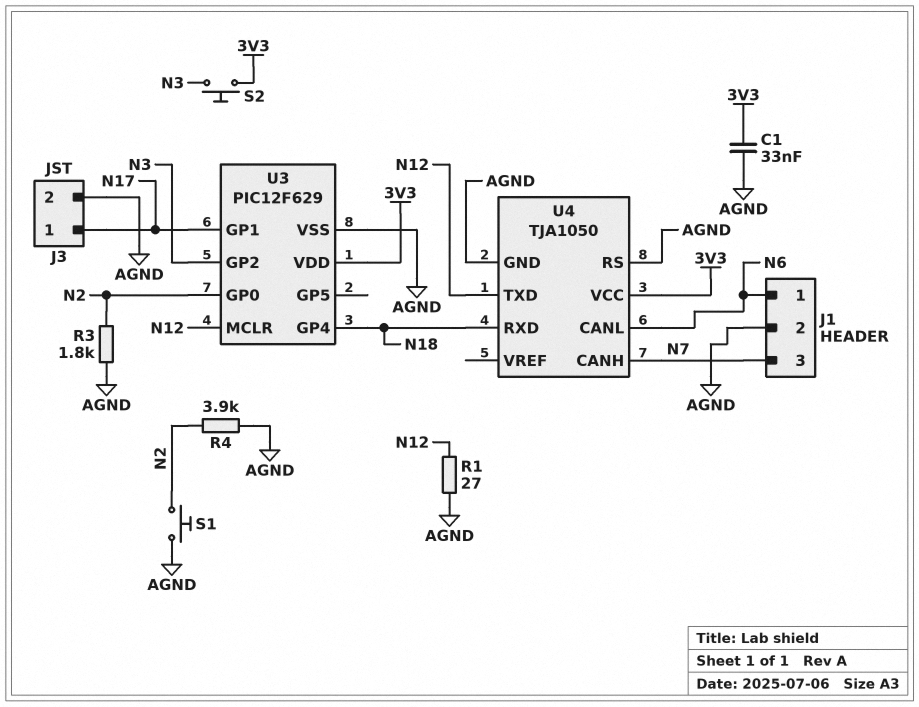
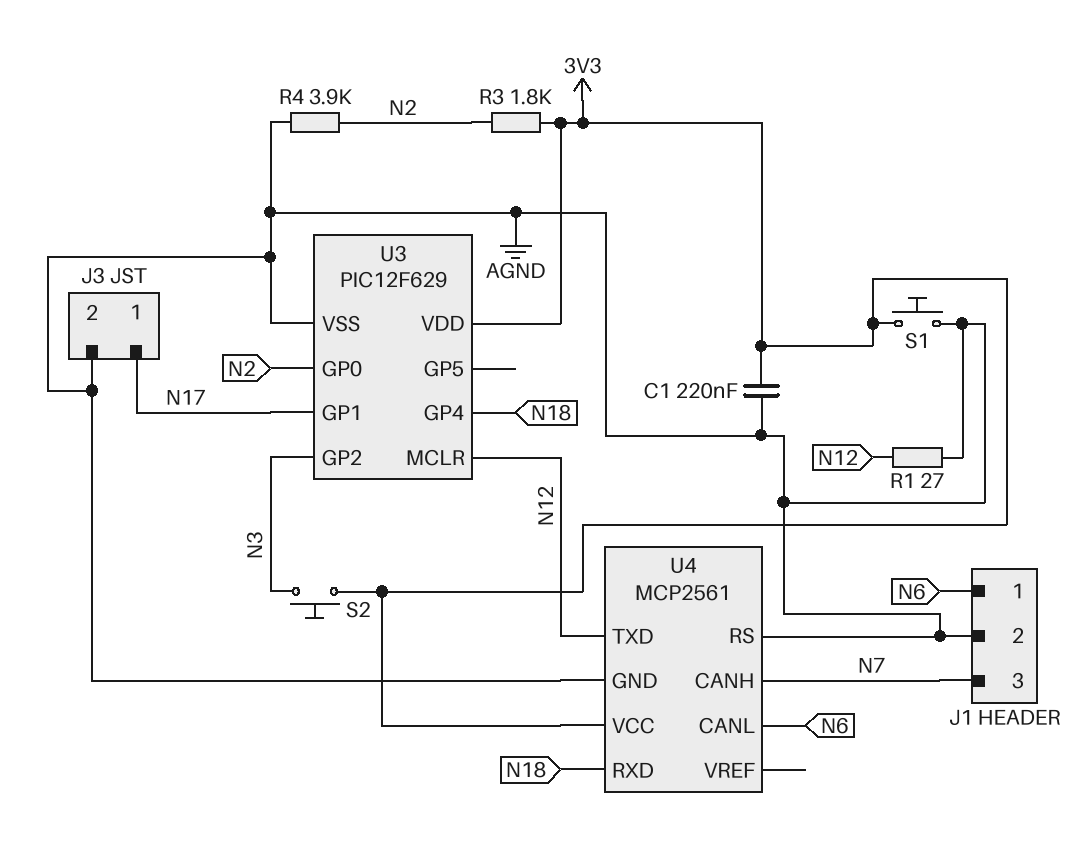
C1: 33nF (3V3, AGND) -> 220nF (3V3, AGND)
R3: 1.8k (AGND, N2) -> 1.8k (3V3, N2)
S1: button (AGND, N2) -> button (3V3, AGND)
U4: TJA1050 -> MCP2561

